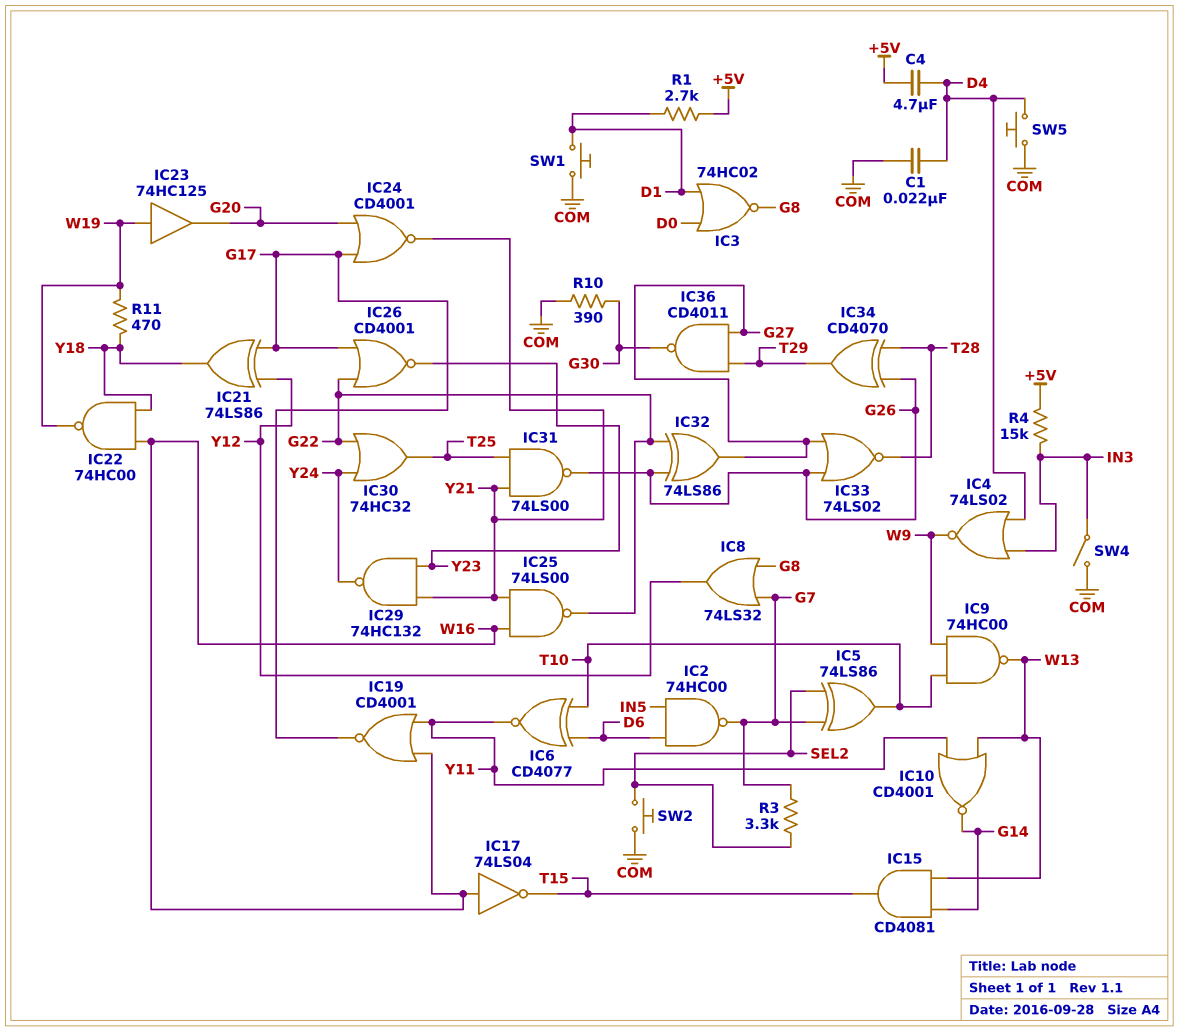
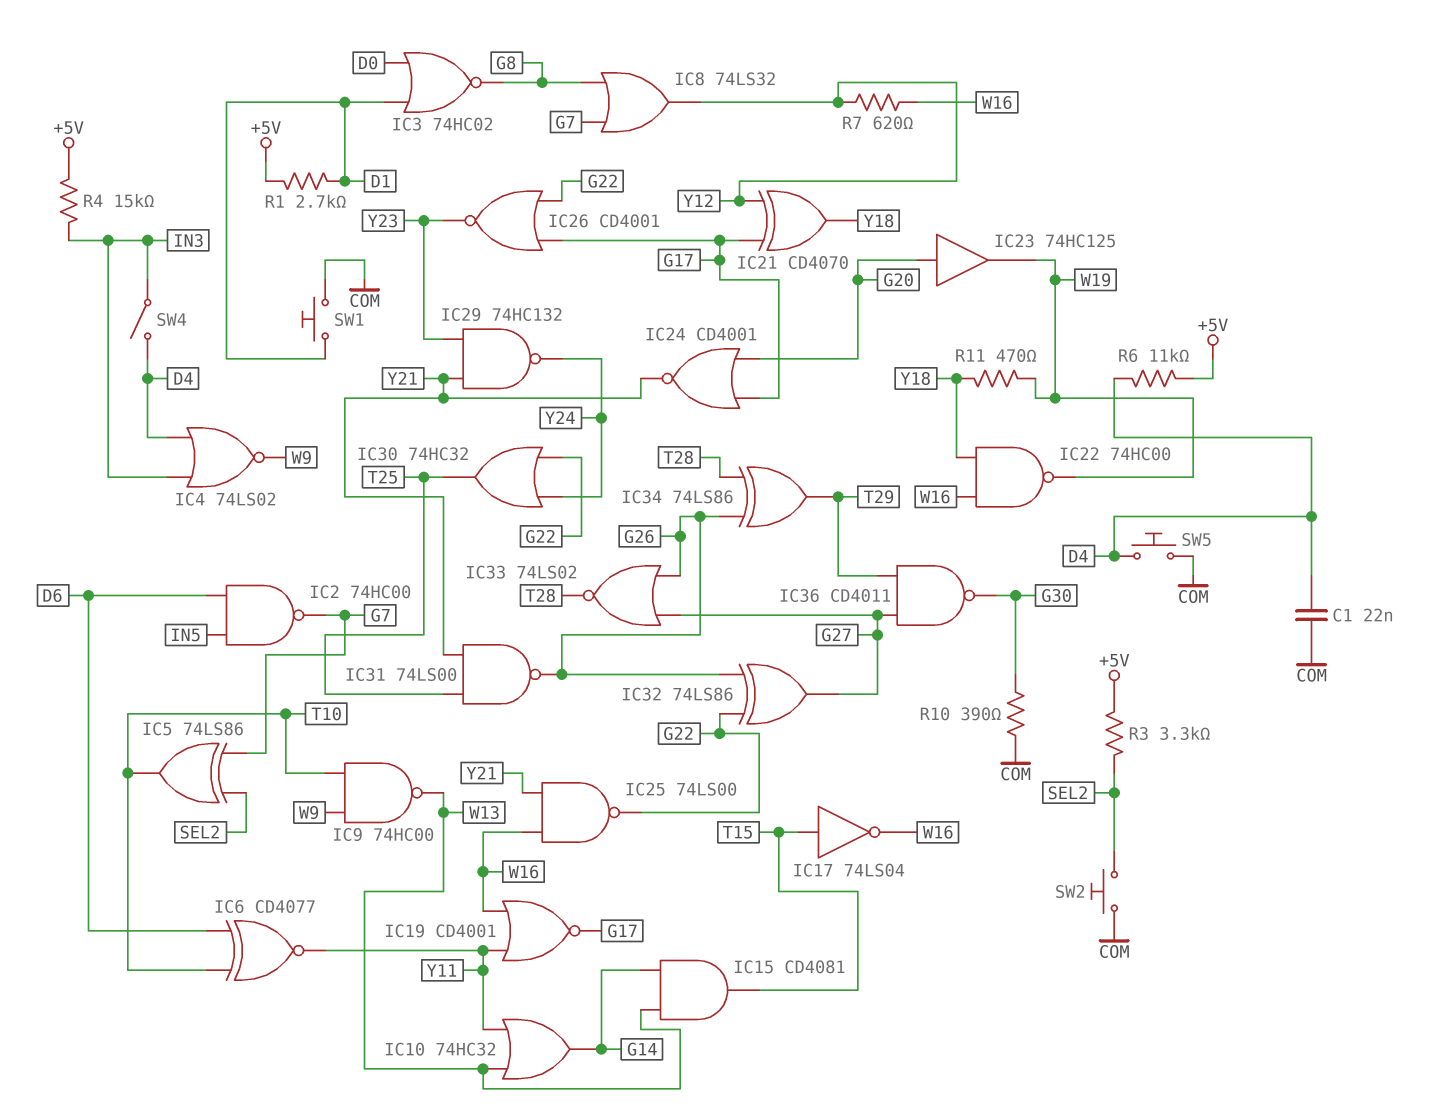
C4: 4.7uF (+5V, D4) -> none
IC10: NOR CD4001 (in W13, in Y11, out G14) -> OR 74HC32 (in W13, in Y11, out G14)
IC17: NOT 74LS04 (in W16, out T15) -> NOT 74LS04 (in T15, out W16)
IC21: XOR 74LS86 (in G17, in Y12, out Y18) -> XOR CD4070 (in G17, in Y12, out Y18)
IC23: buffer 74HC125 (in W19, out G20) -> buffer 74HC125 (in G20, out W19)
IC34: XOR CD4070 (in G26, in T28, out T29) -> XOR 74LS86 (in G26, in T28, out T29)
R3: 3.3k (G7, SEL2) -> 3.3k (+5V, SEL2)
R6: none -> 11k (+5V, D4)
R7: none -> 620 (W16, Y12)
SW4: switch (COM, IN3) -> switch (D4, IN3)

